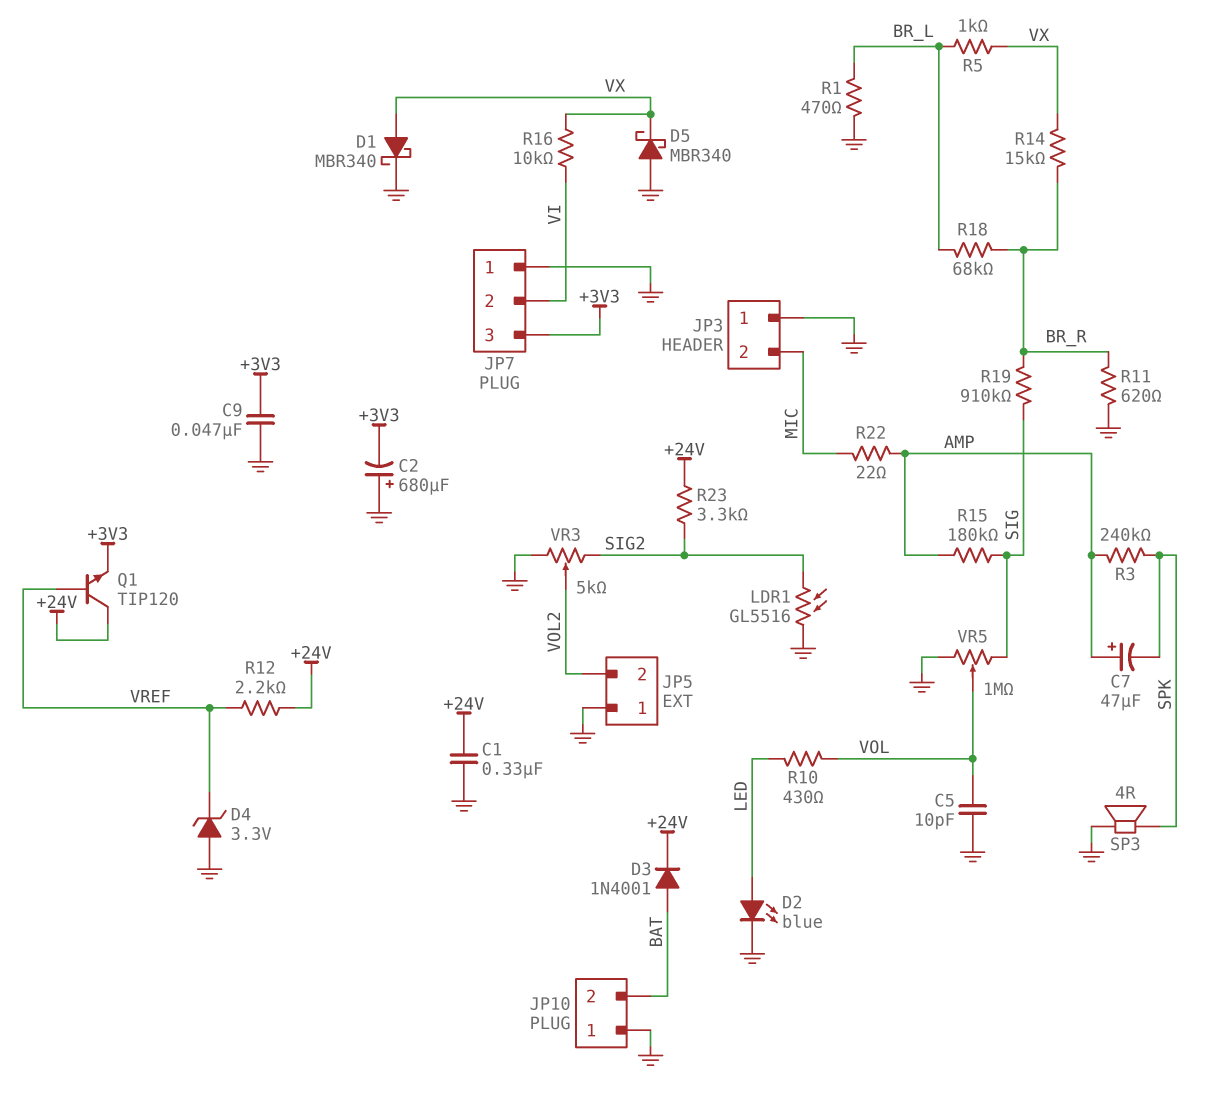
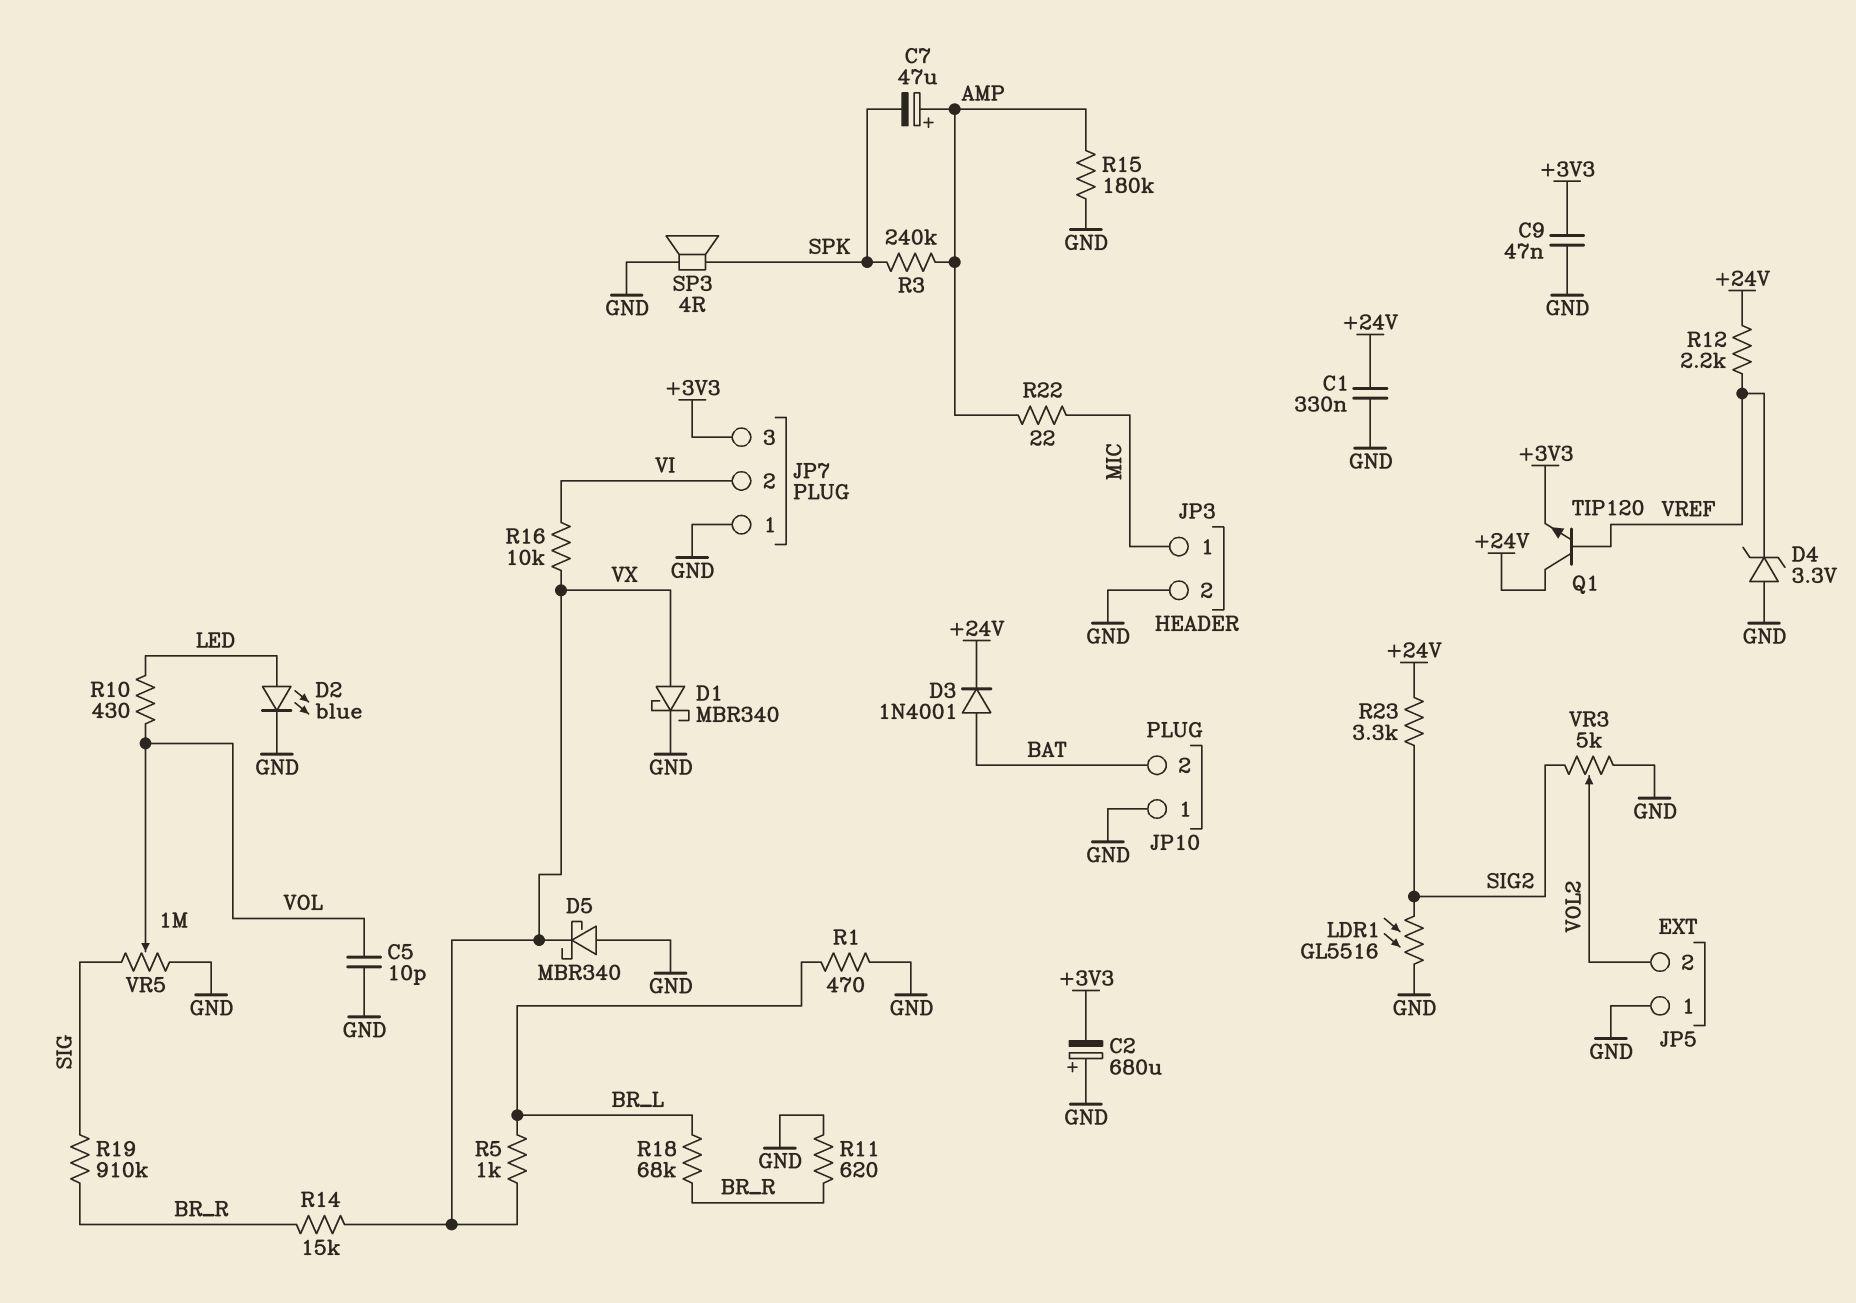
JP3 pin 1: GND -> MIC
JP3 pin 2: MIC -> GND
R15: 180k (AMP, SIG) -> 180k (AMP, GND)

